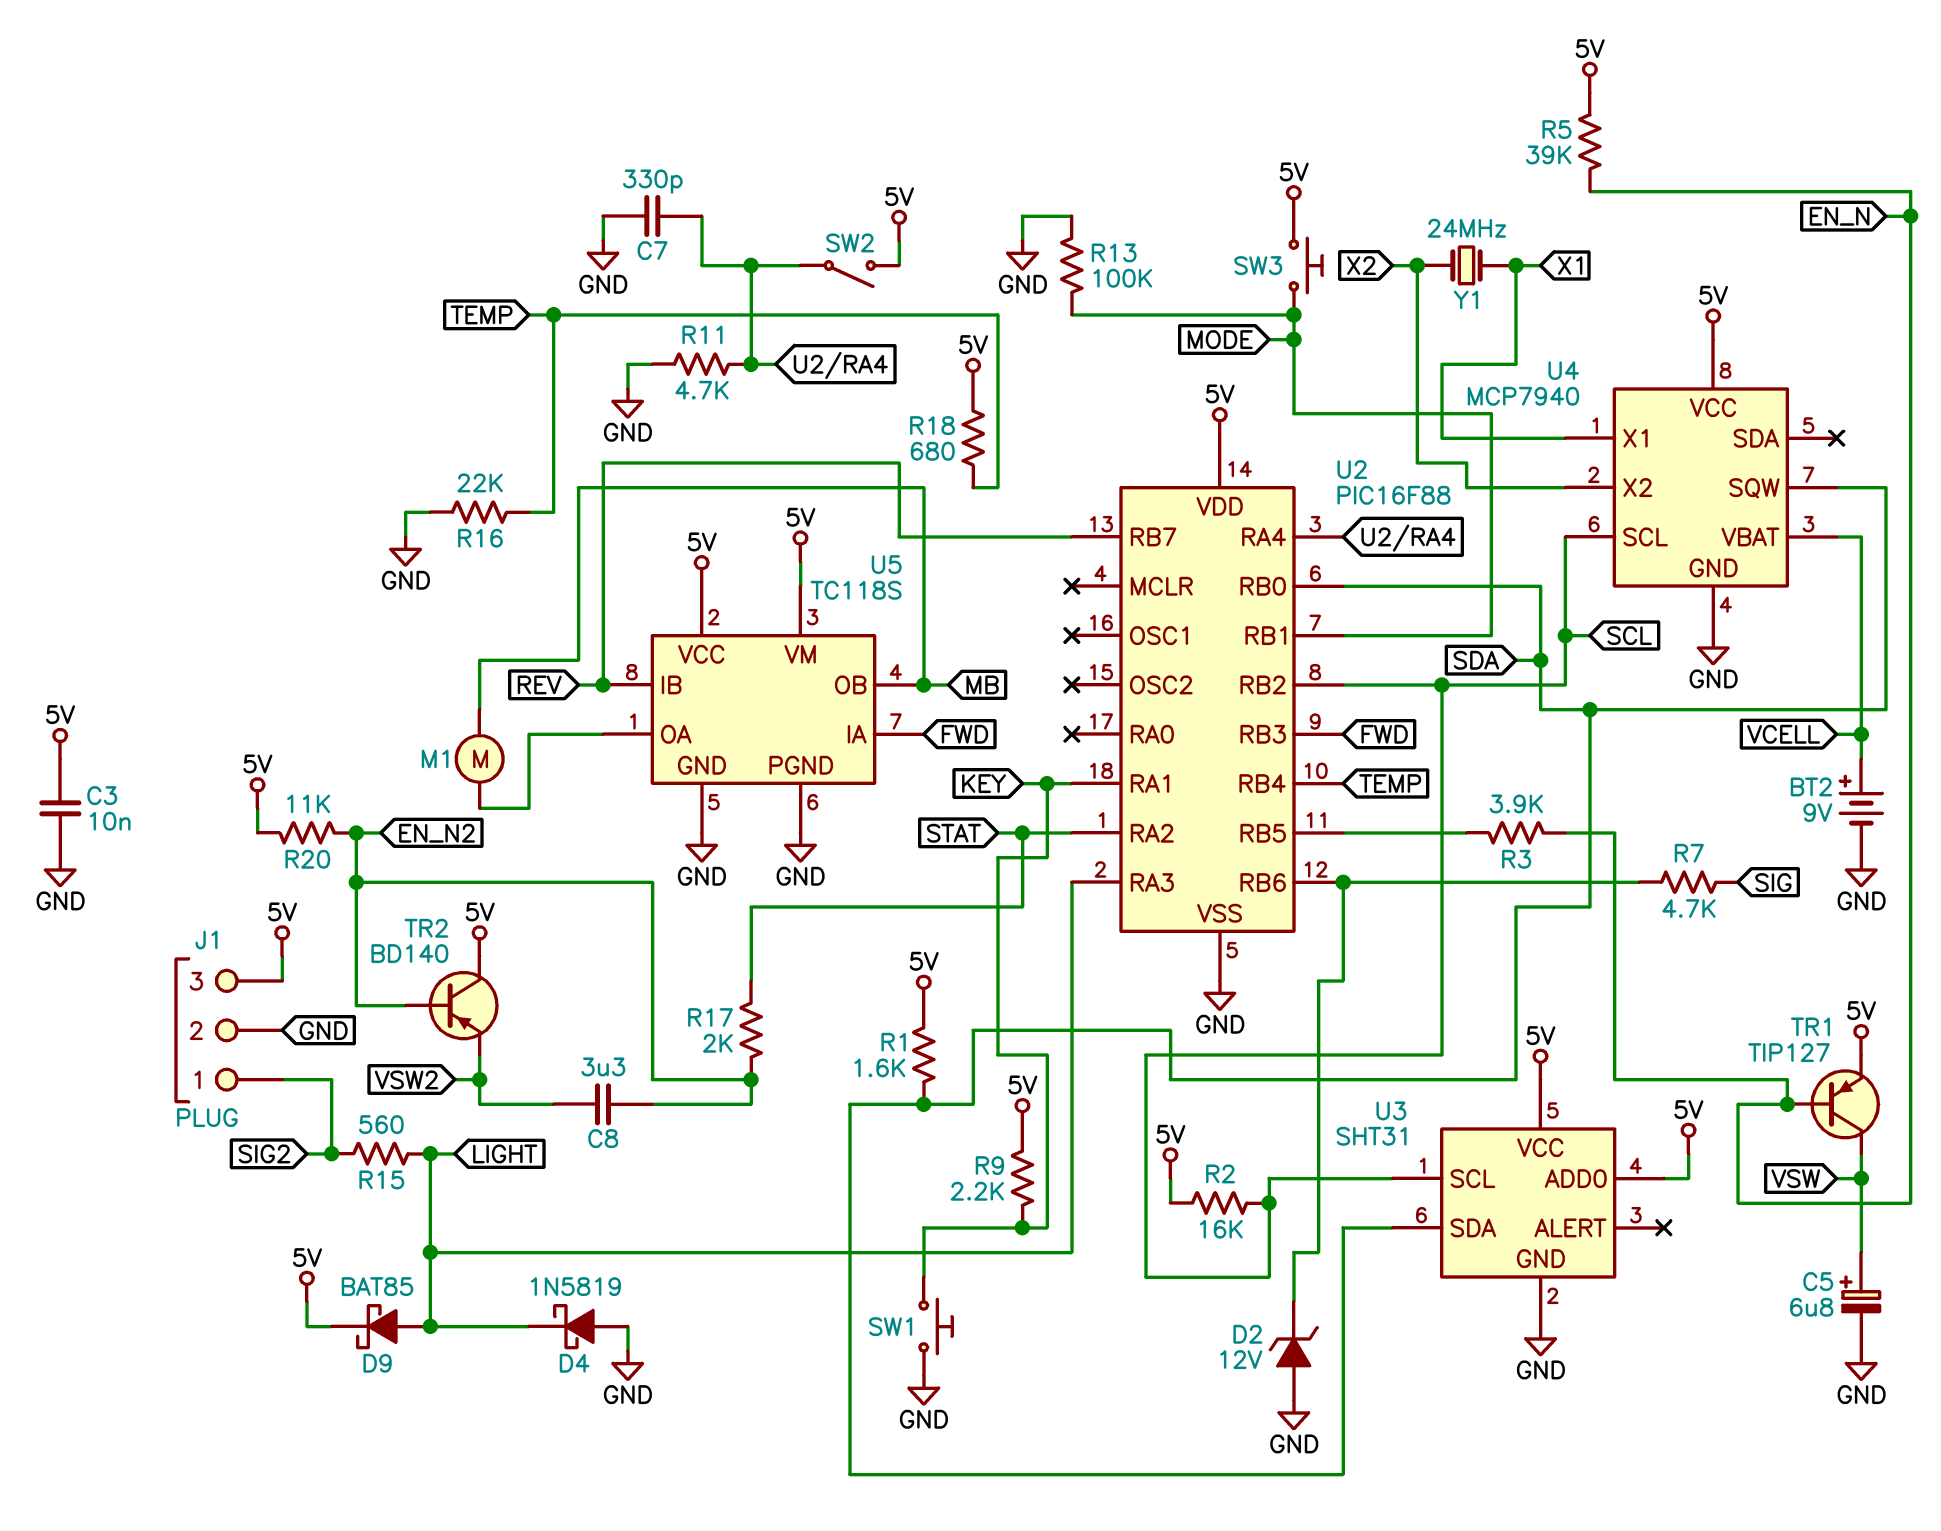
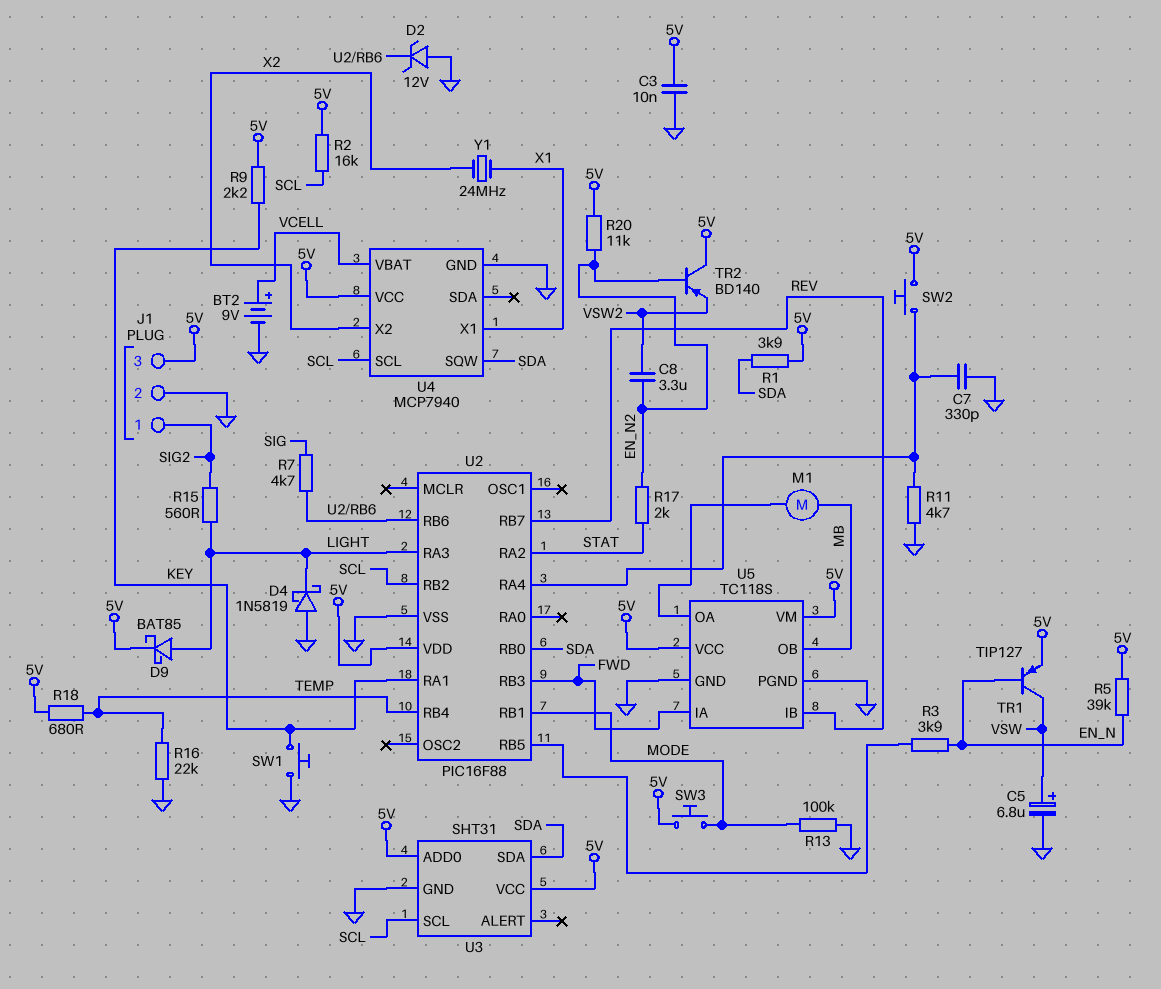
R1: 1.6k (5V, SDA) -> 3.9k (5V, SDA)
SW2: switch (5V, U2/RA4) -> button (5V, U2/RA4)

